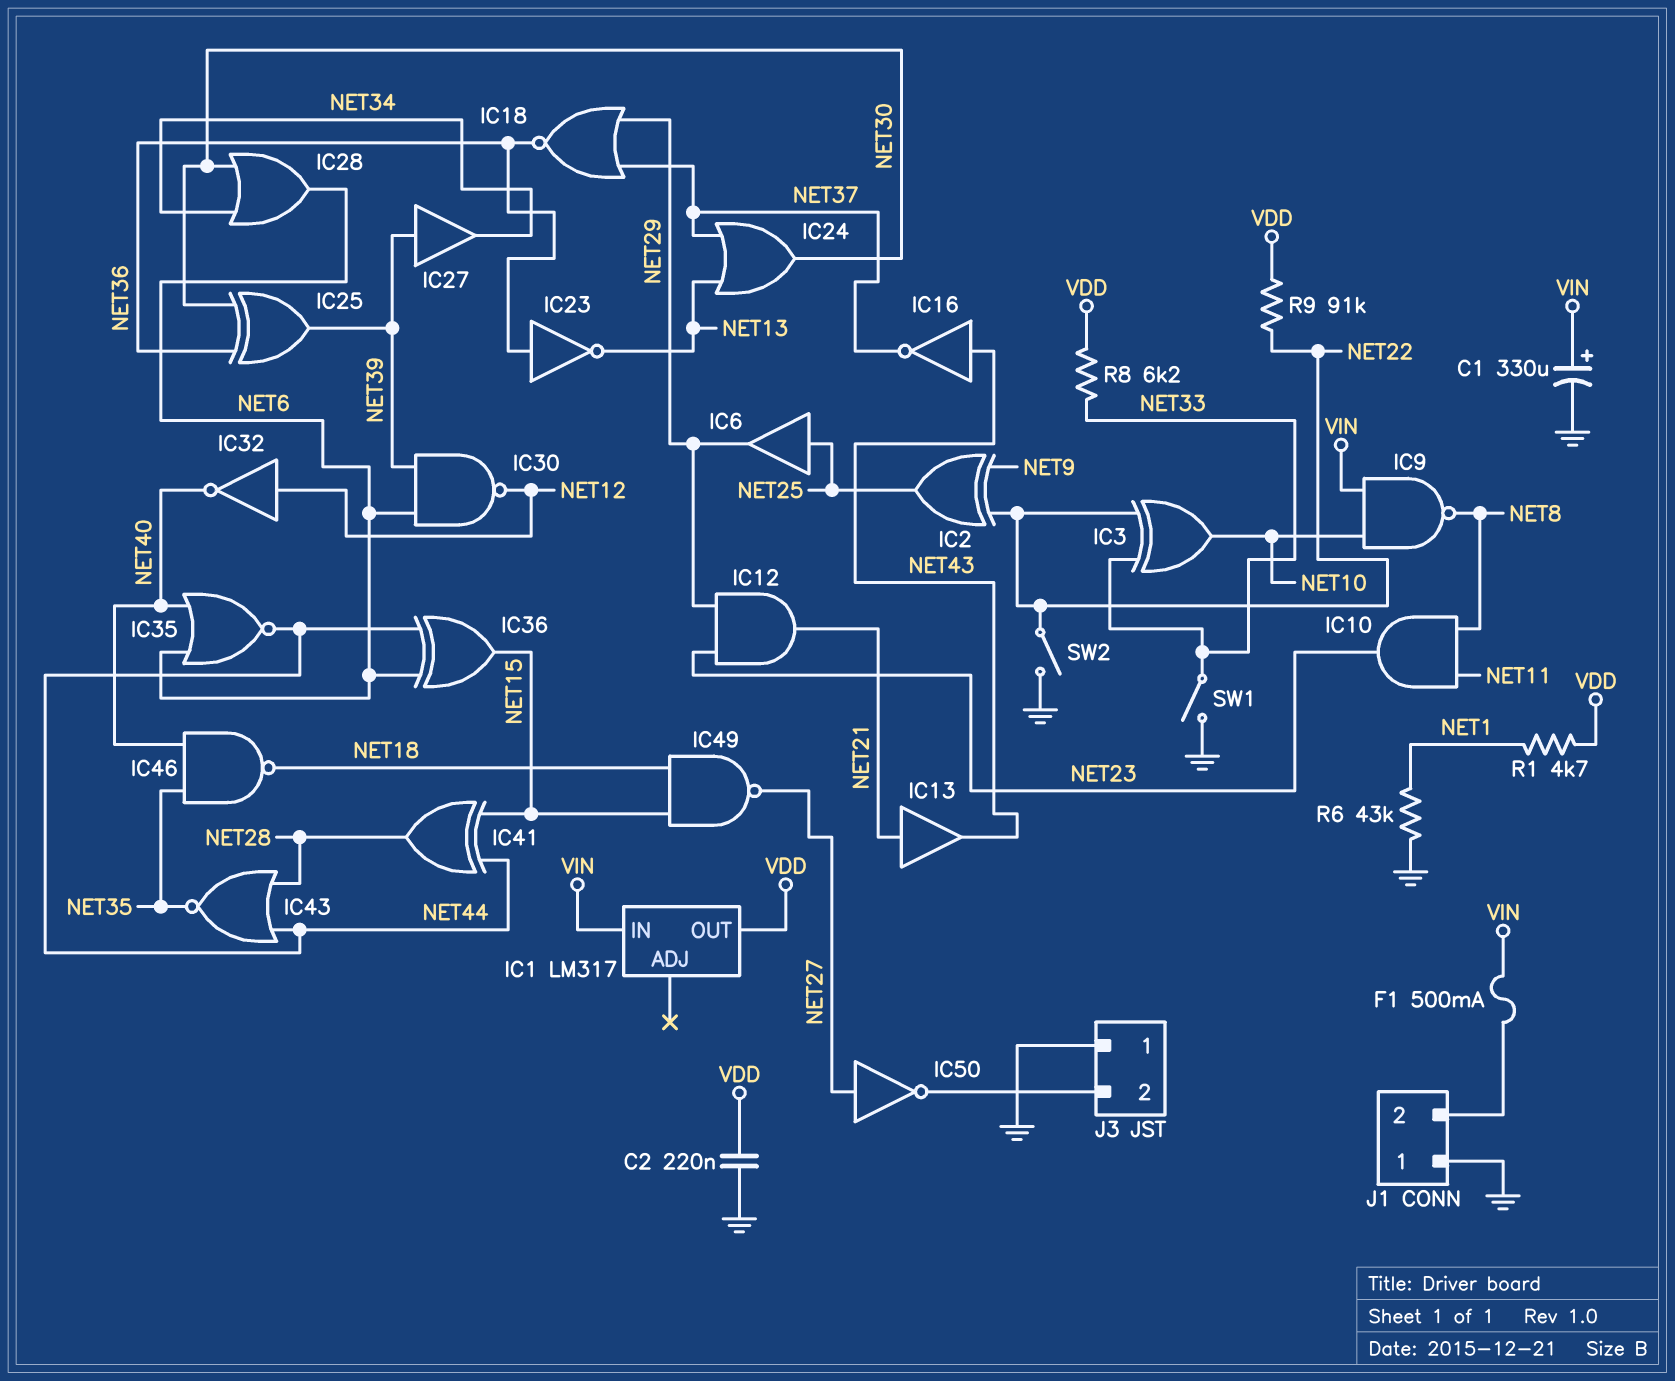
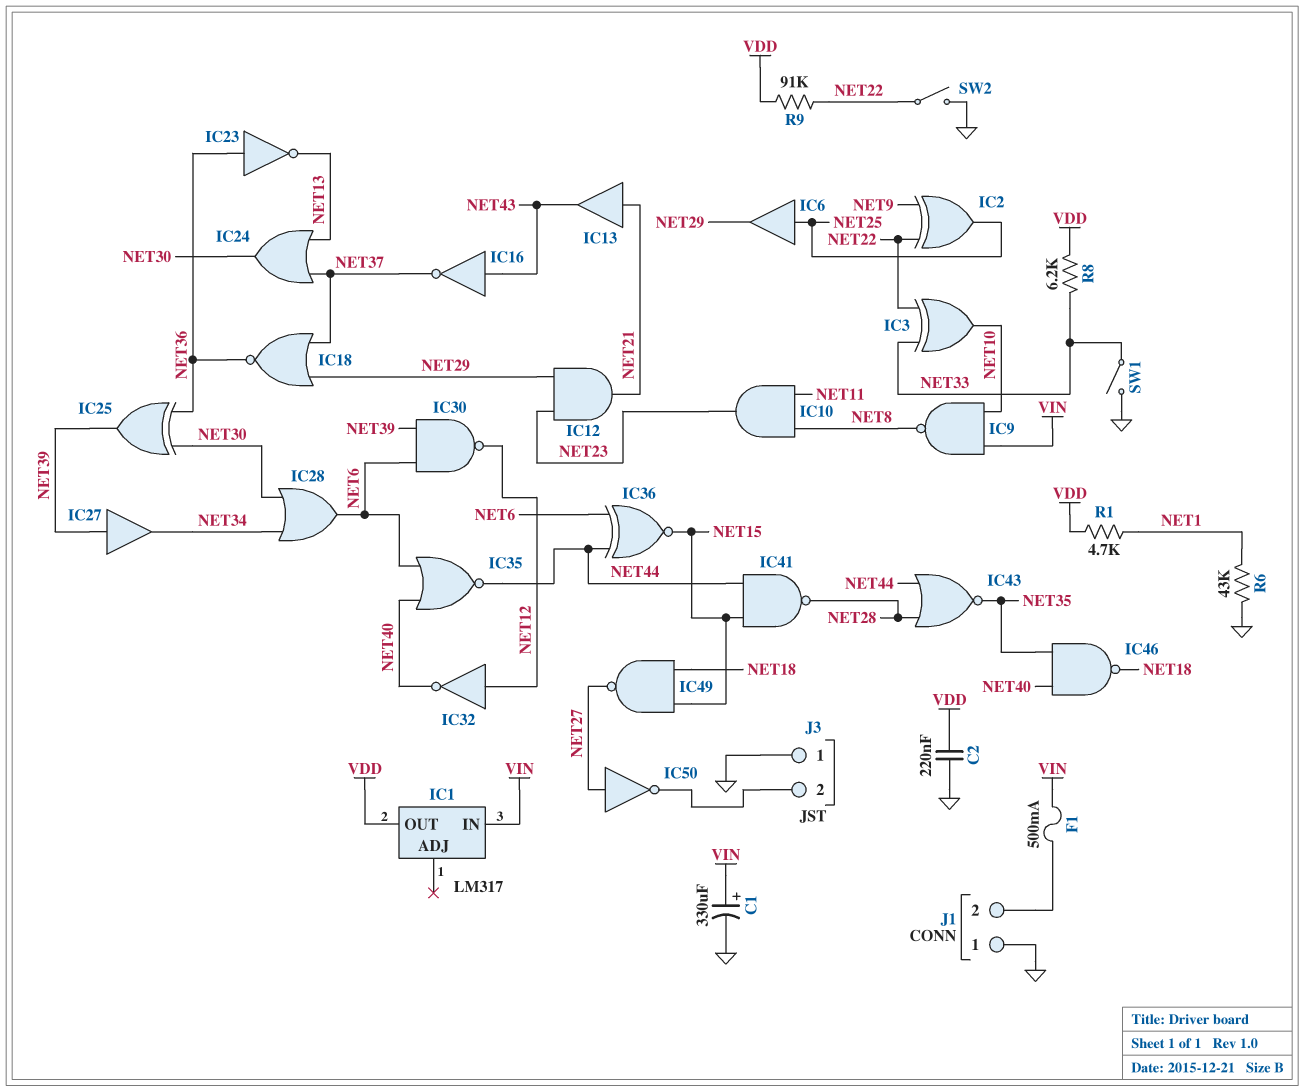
IC36: XOR (in NET6, in NET44, out NET15) -> XNOR (in NET6, in NET44, out NET15)
IC41: XOR (in NET15, in NET44, out NET28) -> NAND (in NET15, in NET44, out NET28)

